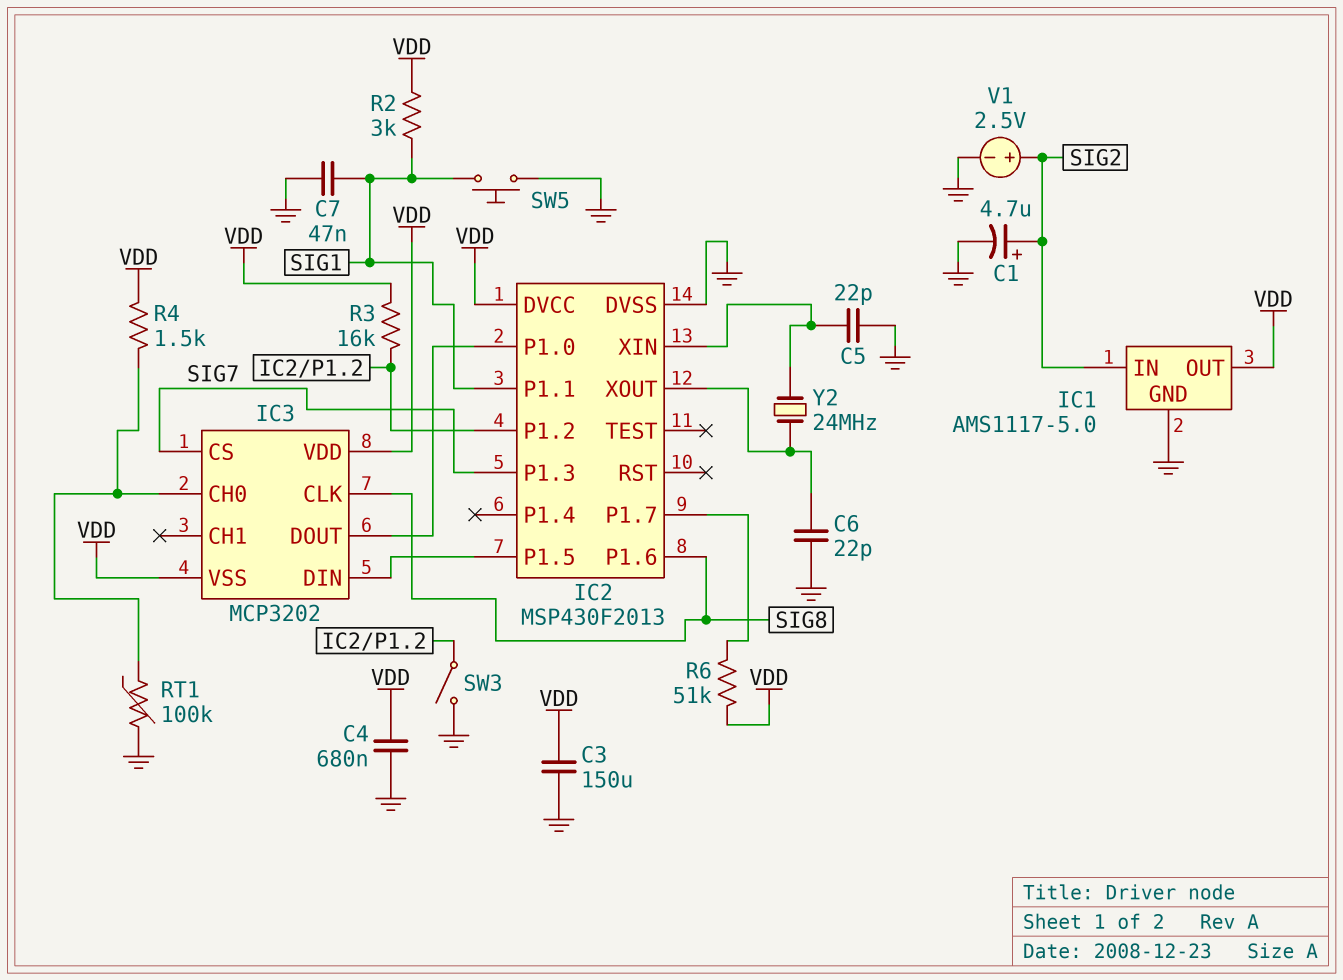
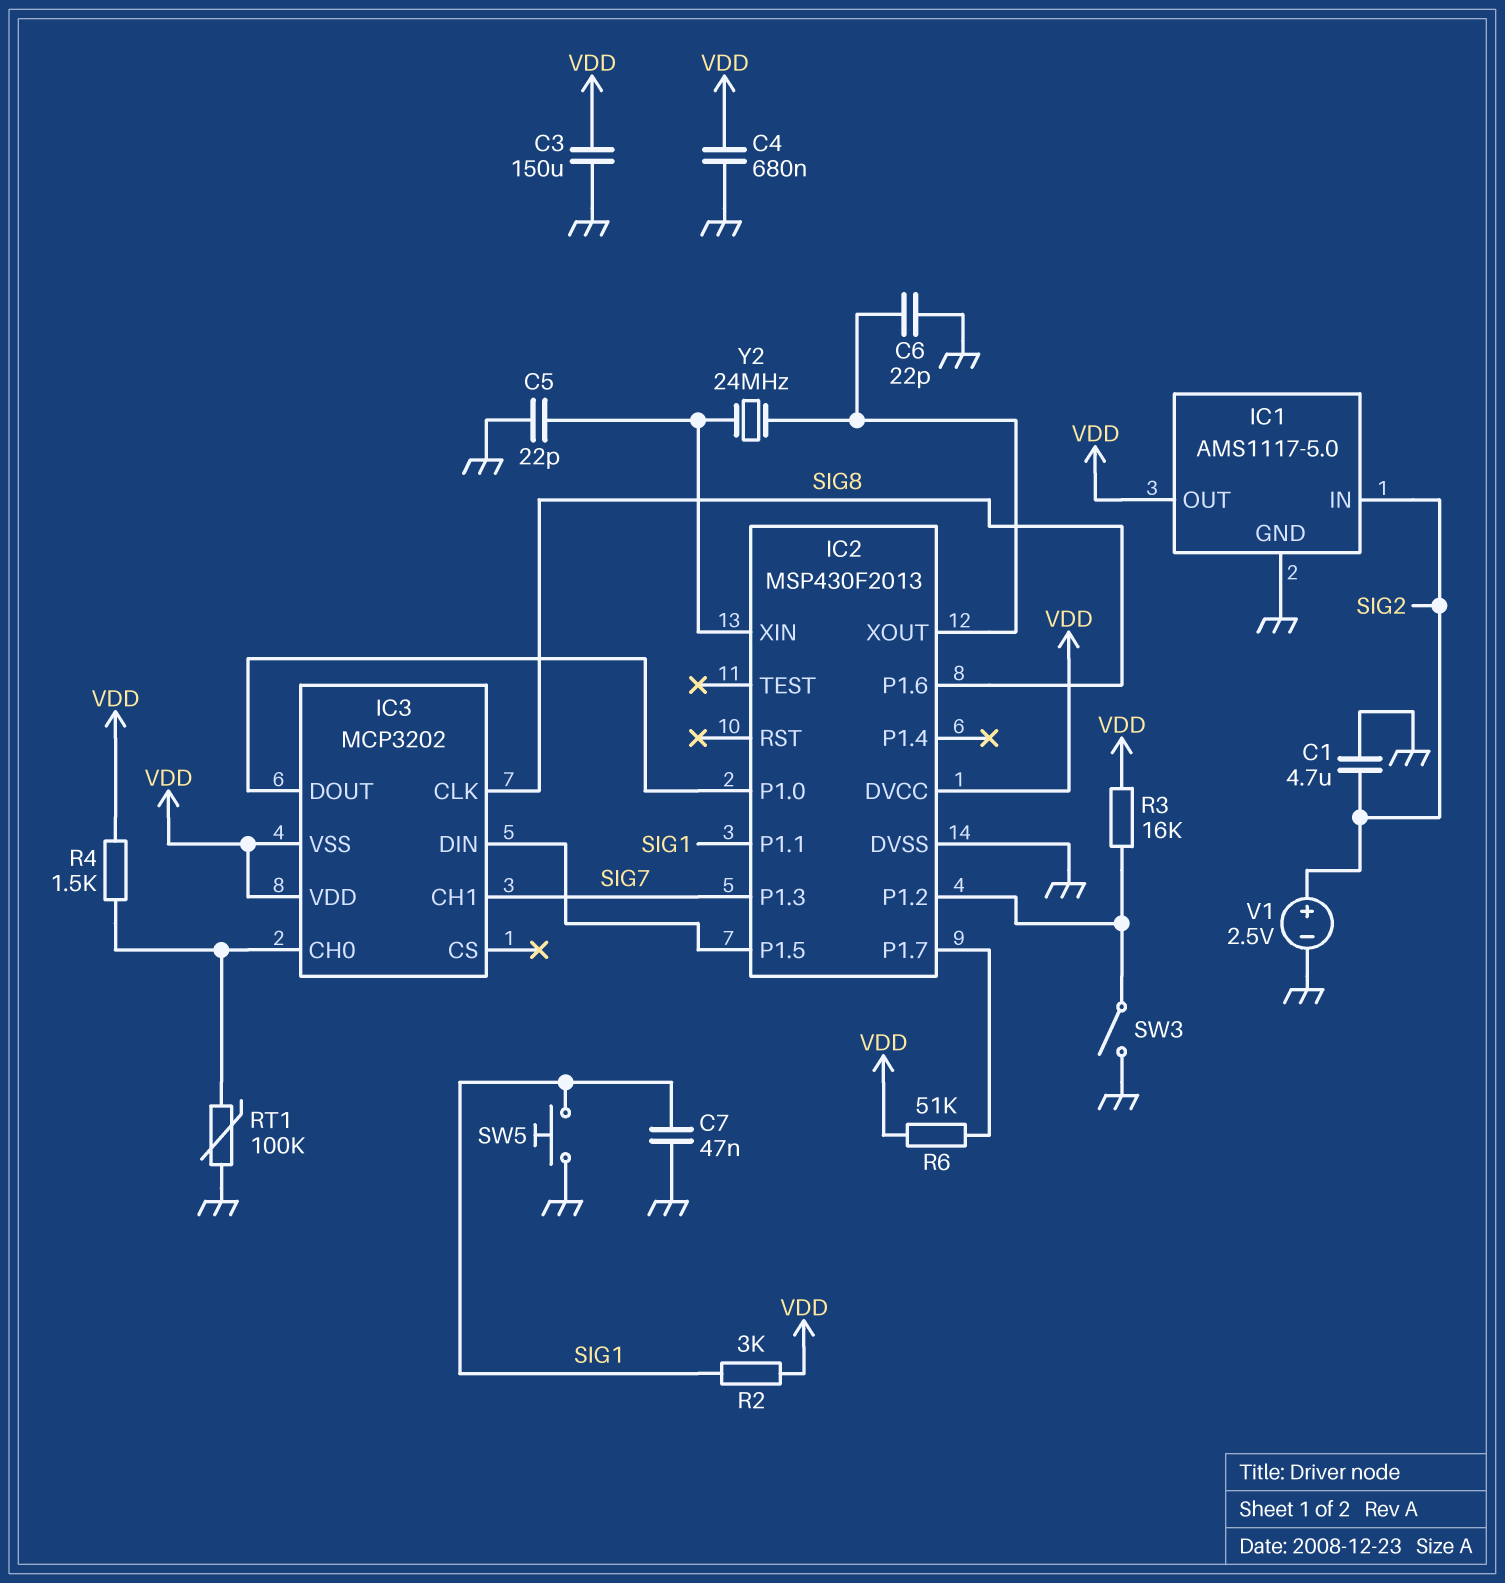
C1: 4.7uF (plus SIG2, minus GND) -> 4.7uF (GND, SIG2)
IC3 pin CH1: none -> SIG7
IC3 pin CS: SIG7 -> none

